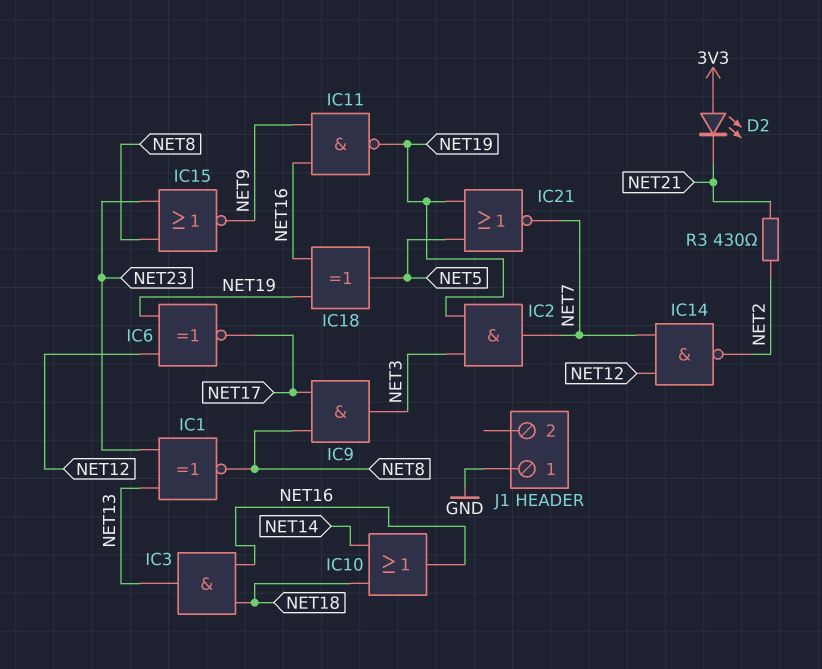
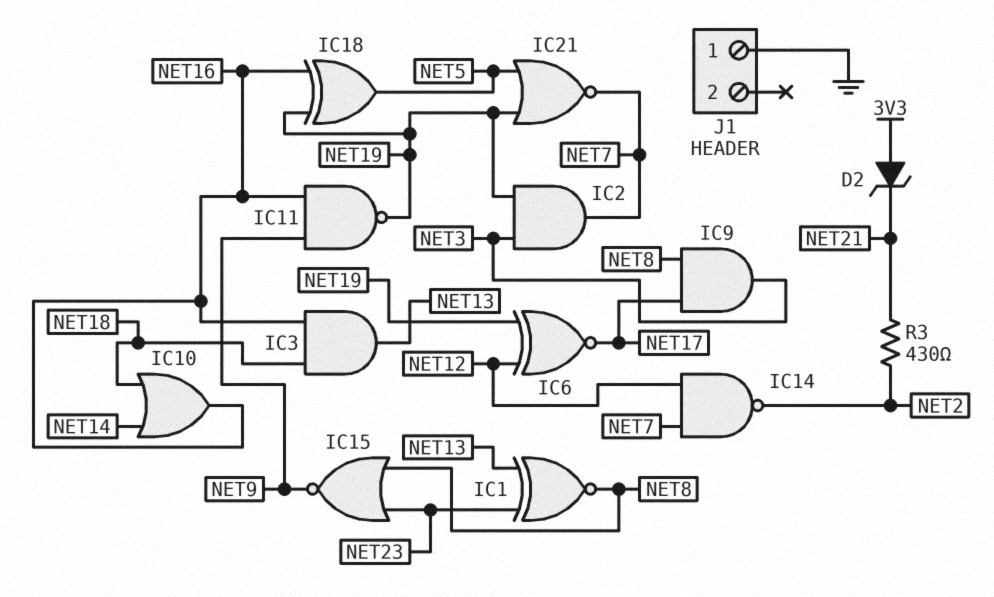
D2: LED (A 3V3, K NET21) -> zener (A 3V3, K NET21)

